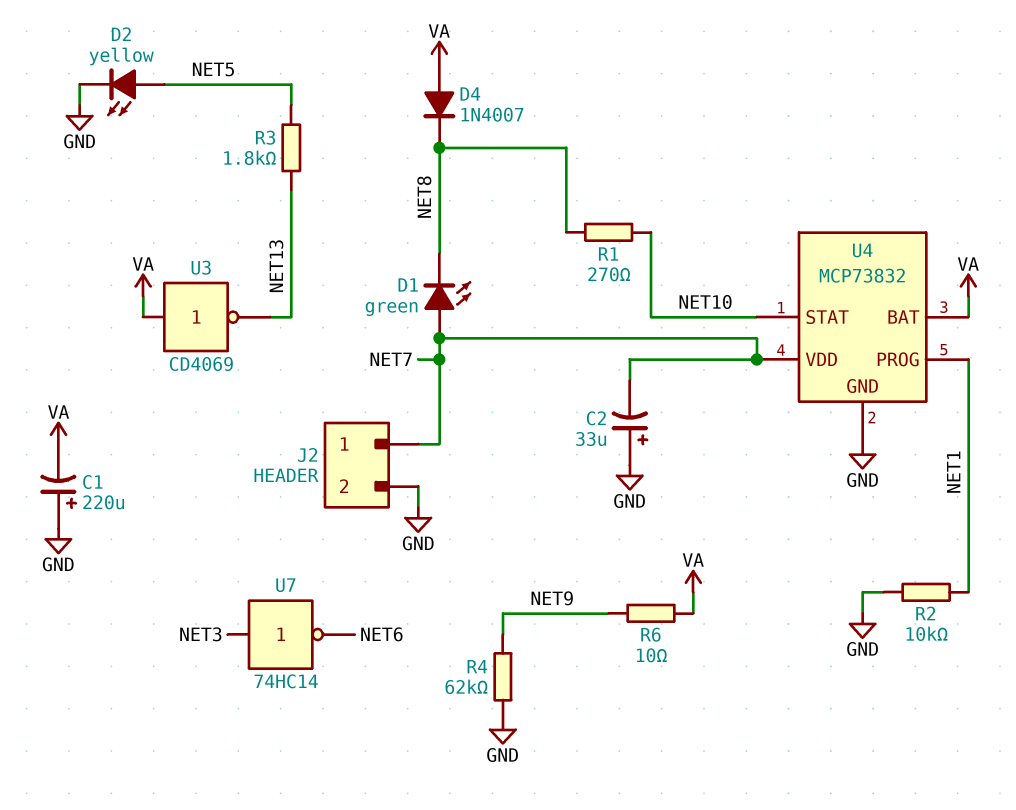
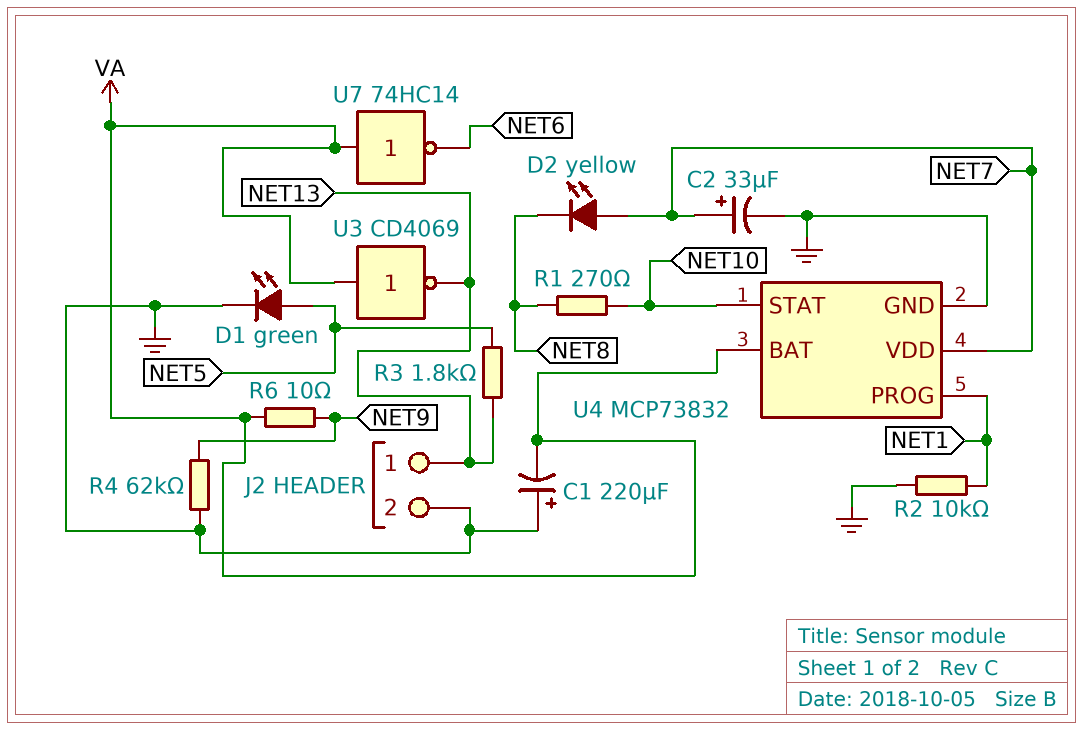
C2: 33uF (plus GND, minus NET7) -> 33uF (plus NET7, minus GND)
D1: LED green (A NET7, K NET8) -> LED green (A NET5, K GND)
D2: LED yellow (A NET5, K GND) -> LED yellow (A NET7, K NET8)
D4: diode 1N4007 (A VA, K NET8) -> none
J2 pin 1: NET7 -> NET13
U7: NOT 74HC14 (in NET3, out NET6) -> NOT 74HC14 (in VA, out NET6)

